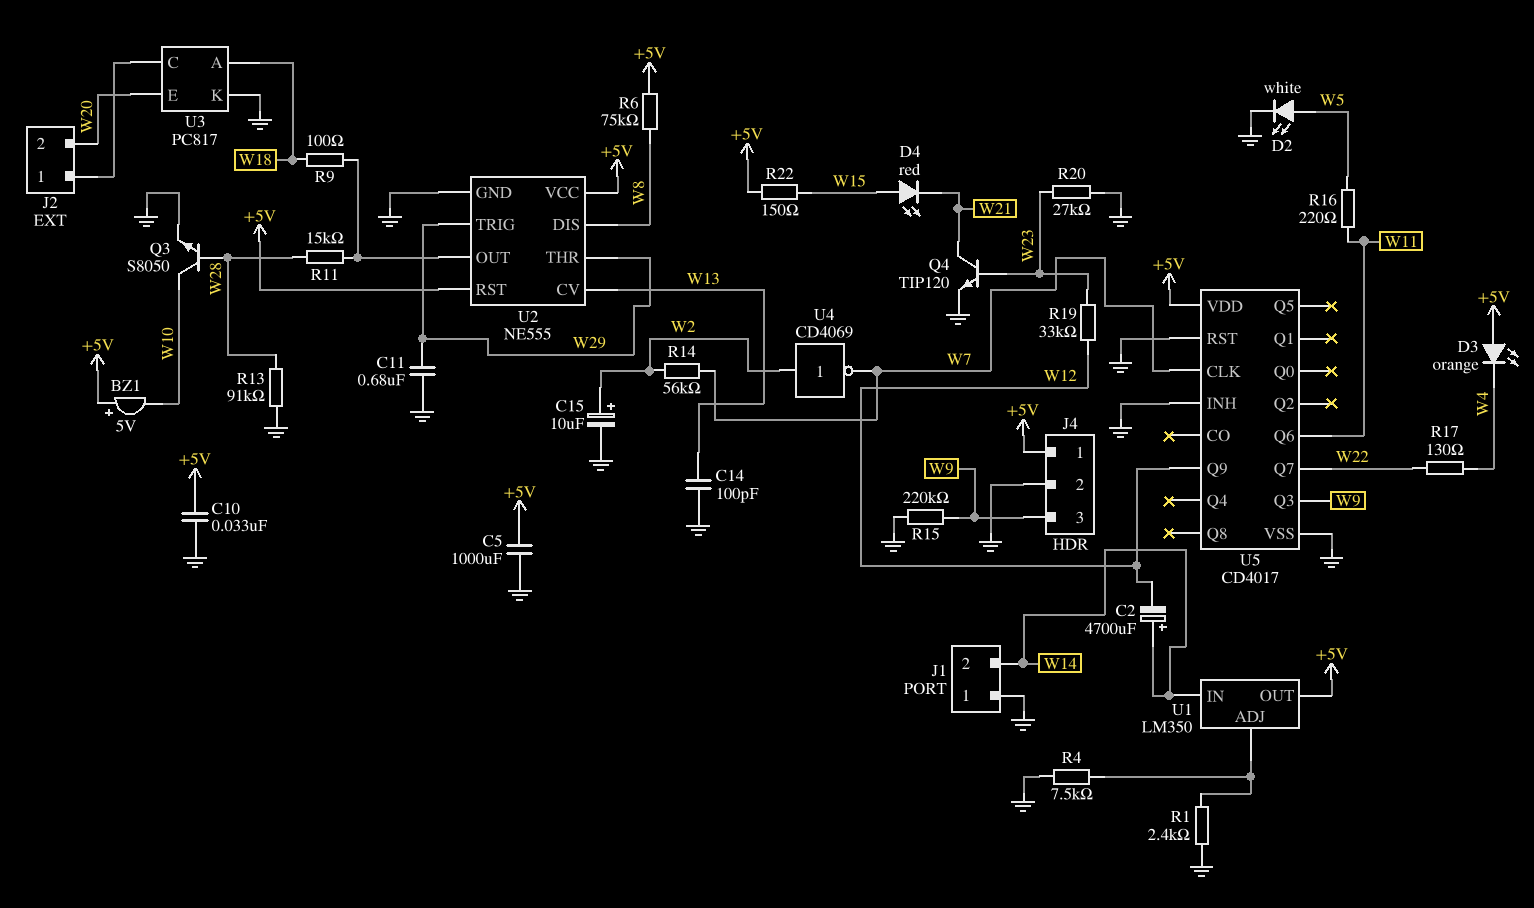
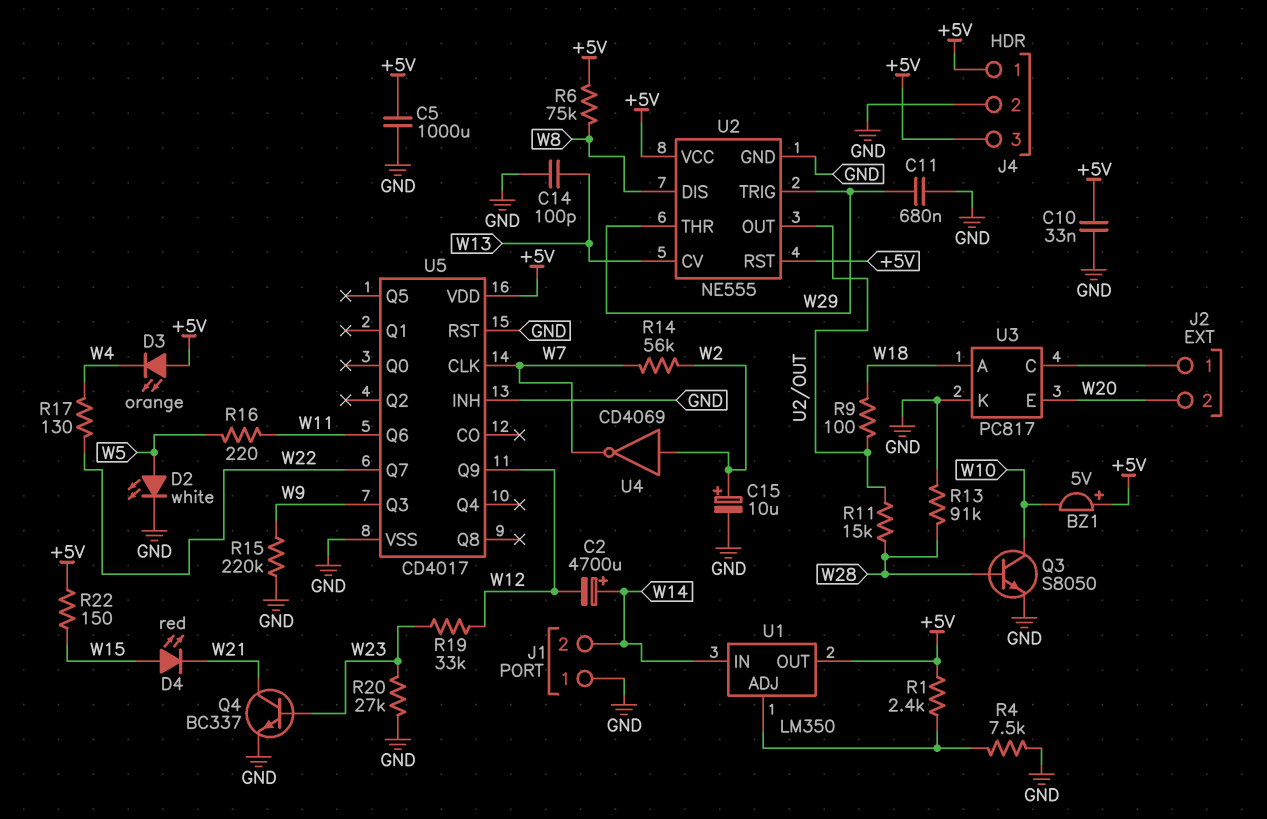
J4 pin 3: W9 -> +5V
Q4: NPN TIP120 (B W23, C W21, E GND) -> NPN BC337 (B W23, C W21, E GND)
R1: 2.4k (GND, U1/ADJ) -> 2.4k (+5V, U1/ADJ)

